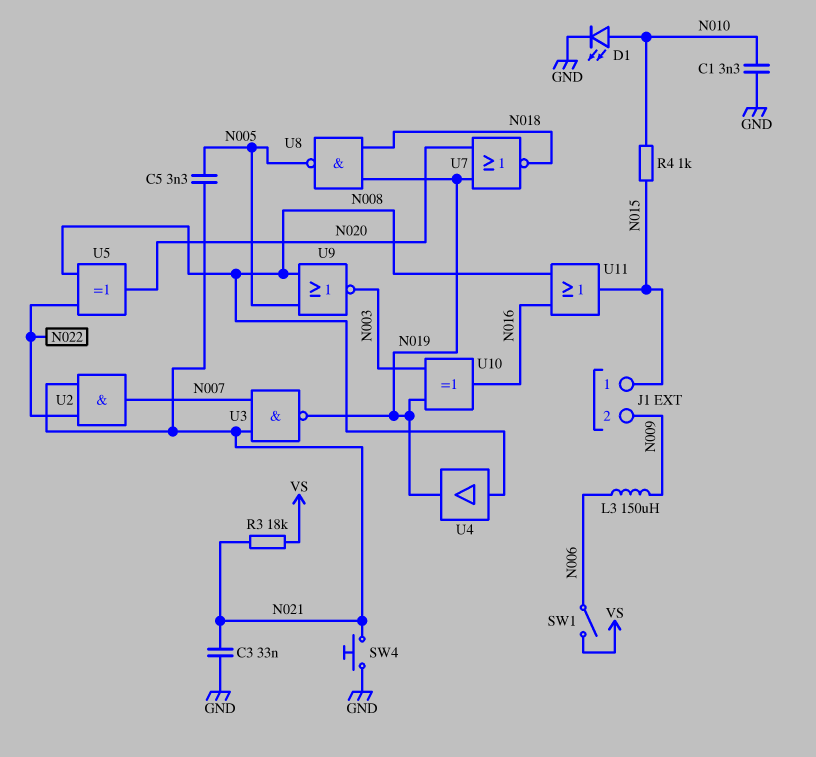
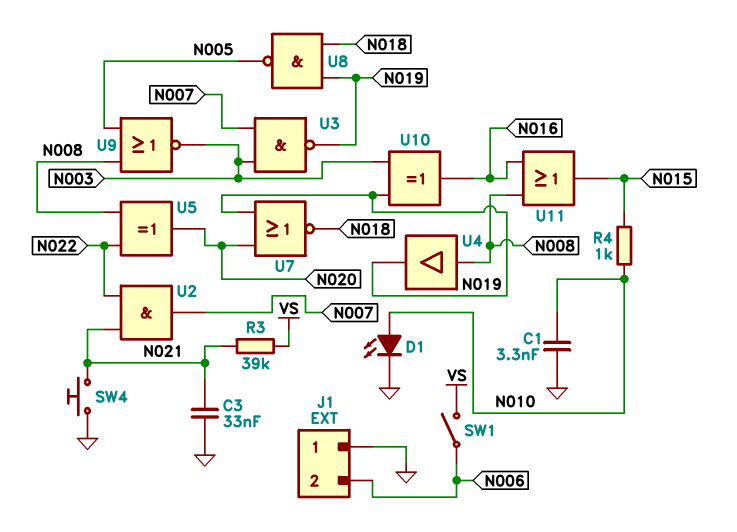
C5: 3.3nF (N005, N021) -> none
J1 pin 1: N015 -> GND
J1 pin 2: N009 -> N006
L3: 150uH (N006, N009) -> none
R3: 18k (N021, VS) -> 39k (N021, VS)
U3: NAND (in N007, in N021, out N019) -> NAND (in N003, in N007, out N019)

